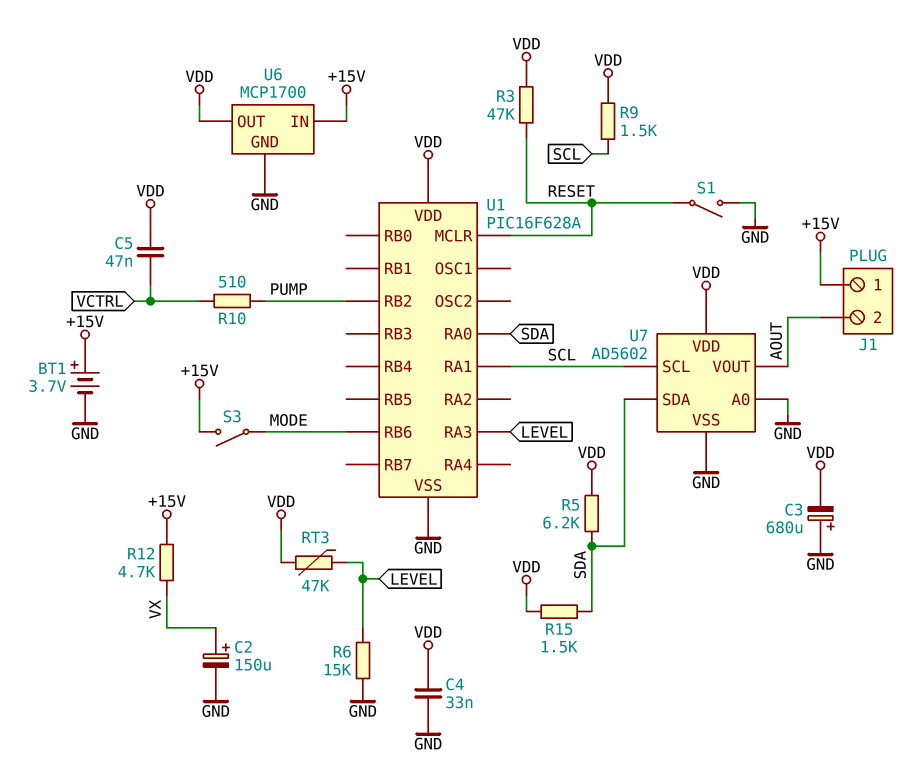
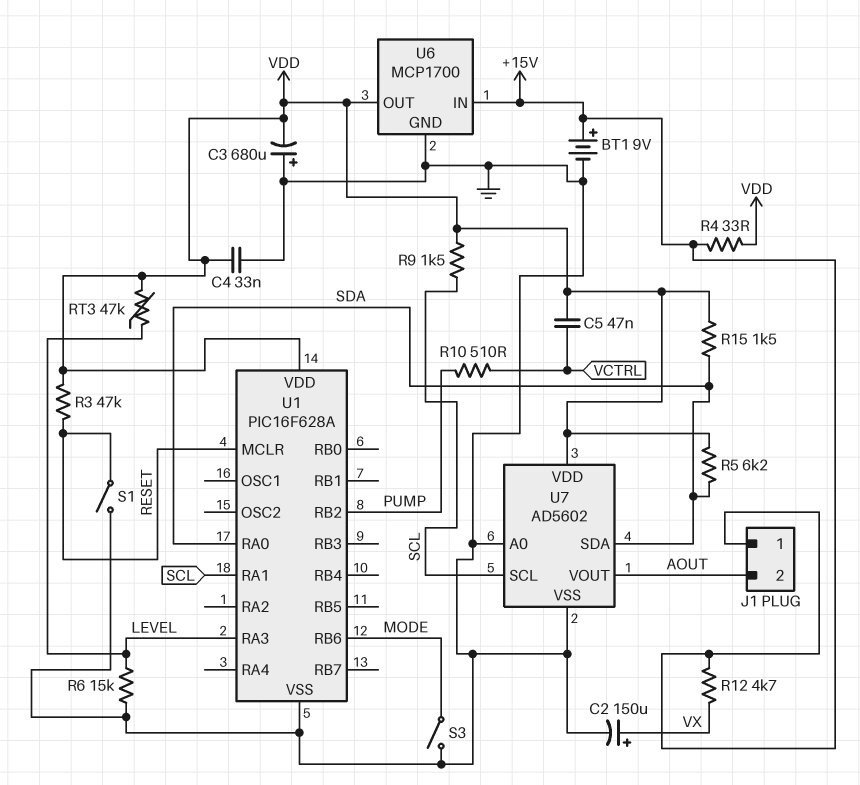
BT1: 3.7V (plus +15V, minus GND) -> 9V (plus +15V, minus GND)
R4: none -> 33 (+15V, VDD)
S3: switch (+15V, MODE) -> switch (GND, MODE)

